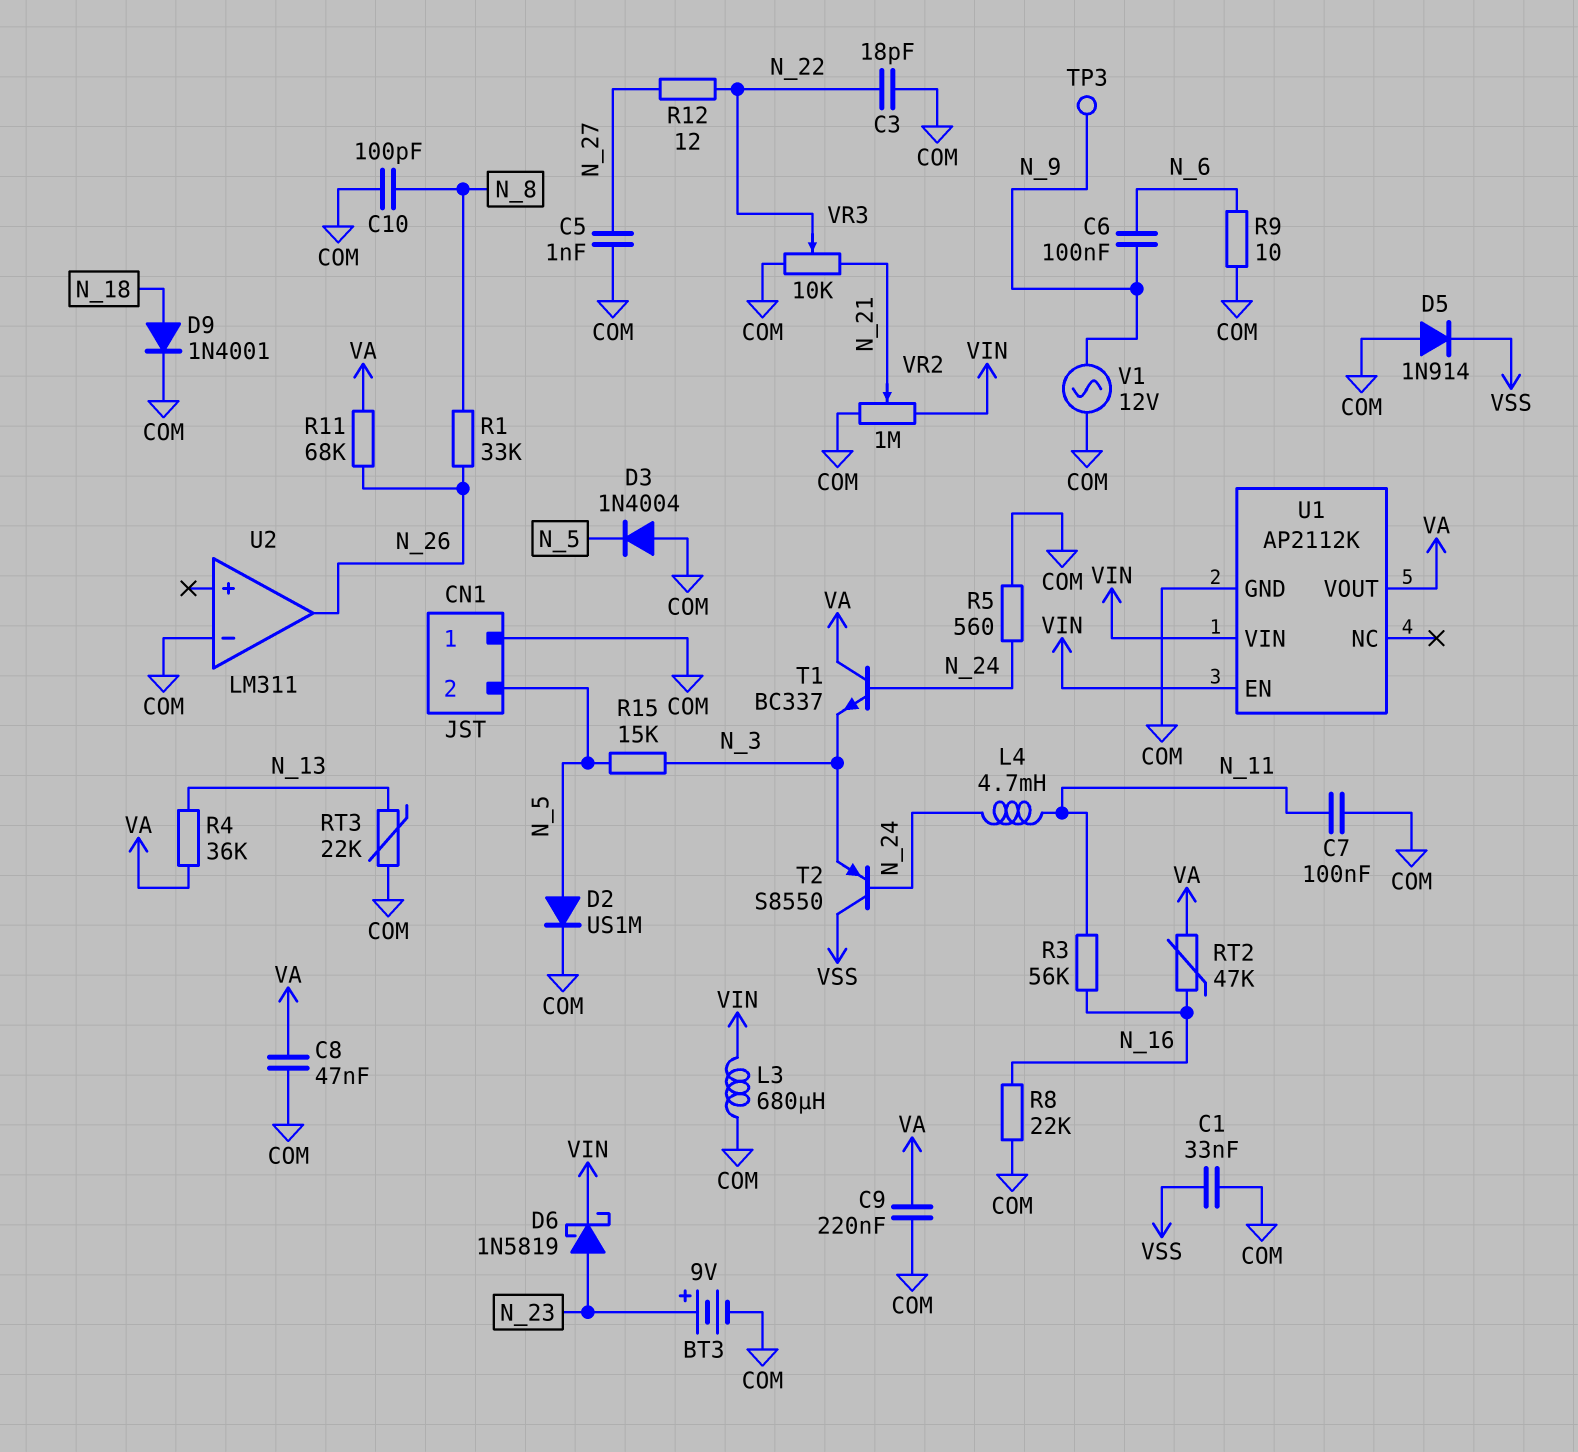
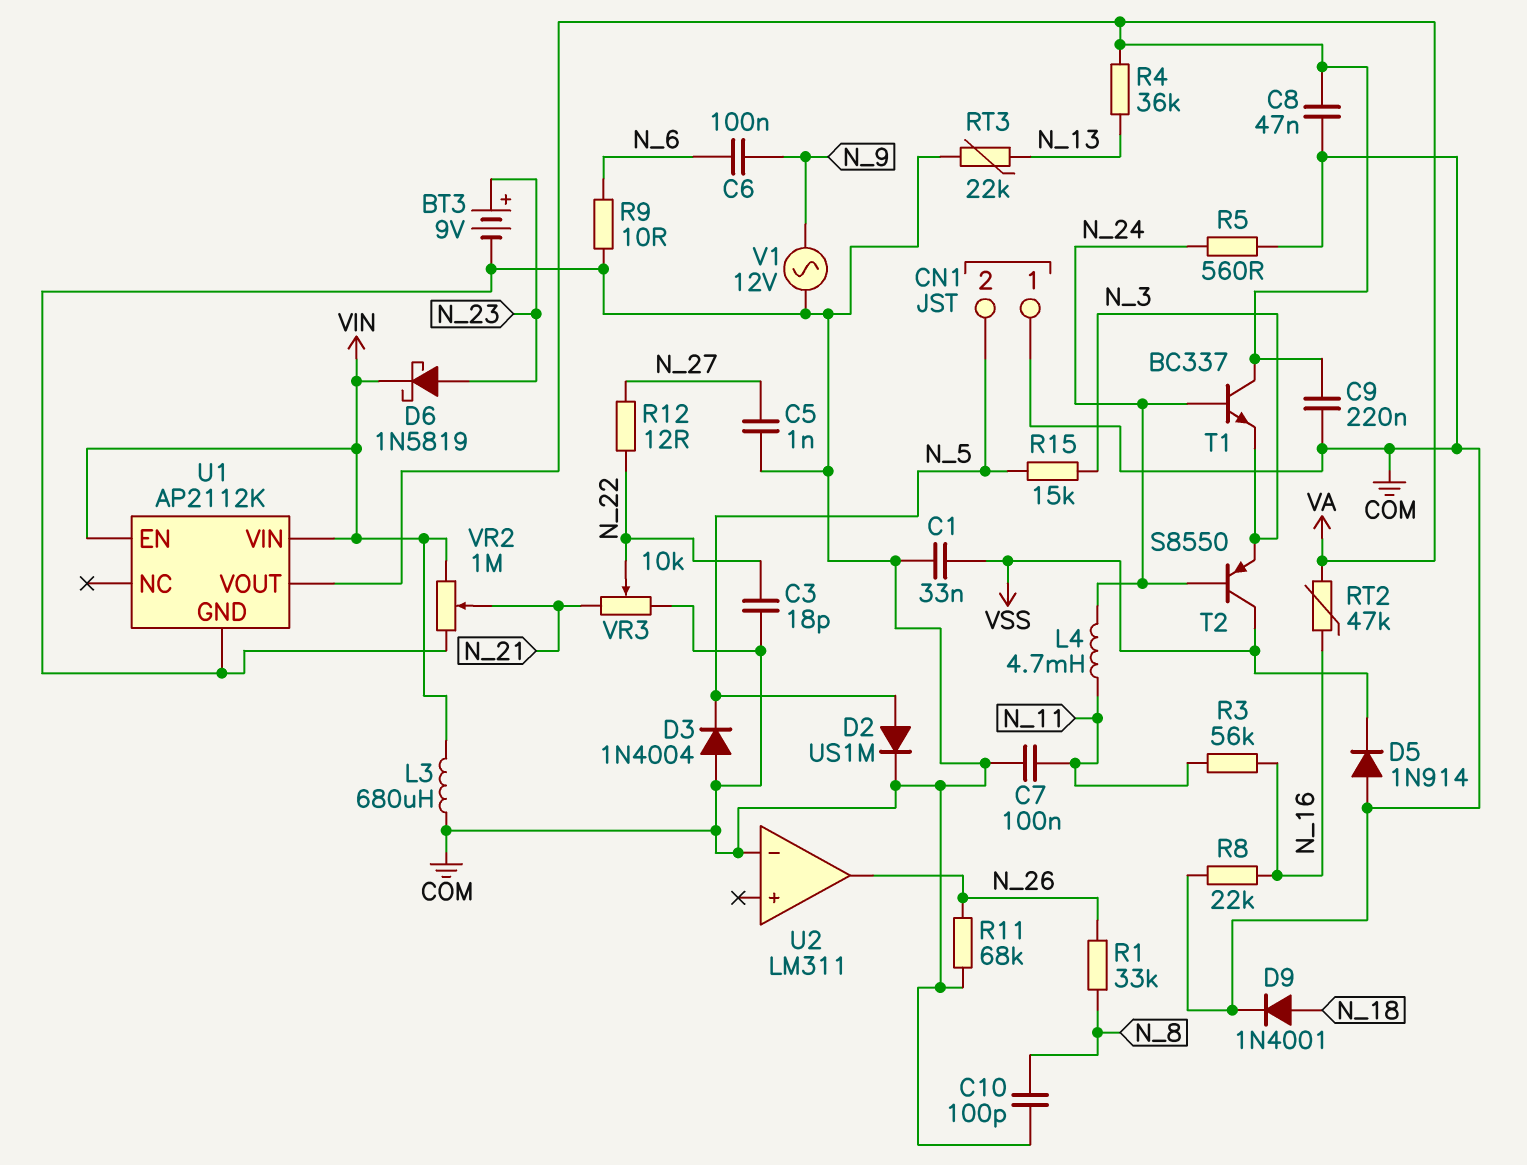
R11: 68k (N_26, VA) -> 68k (COM, N_26)
TP3: test point (N_9) -> none

